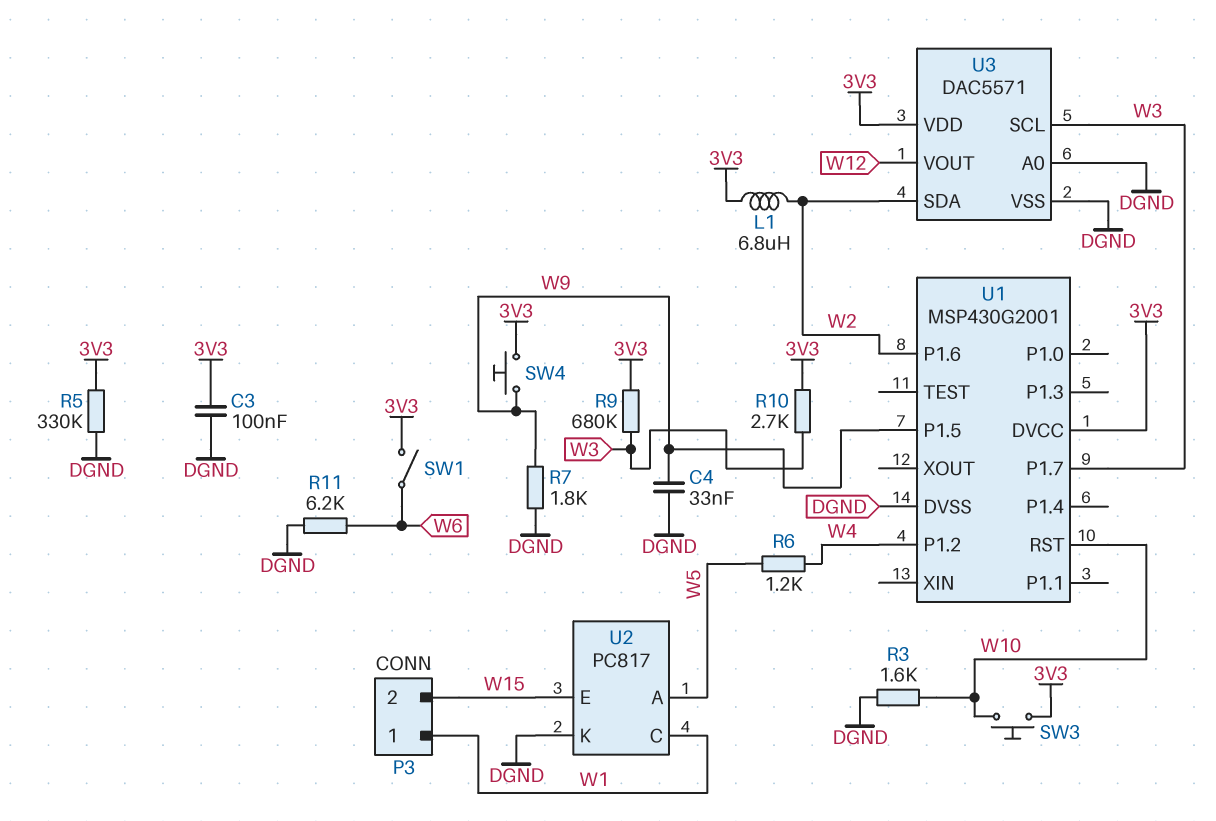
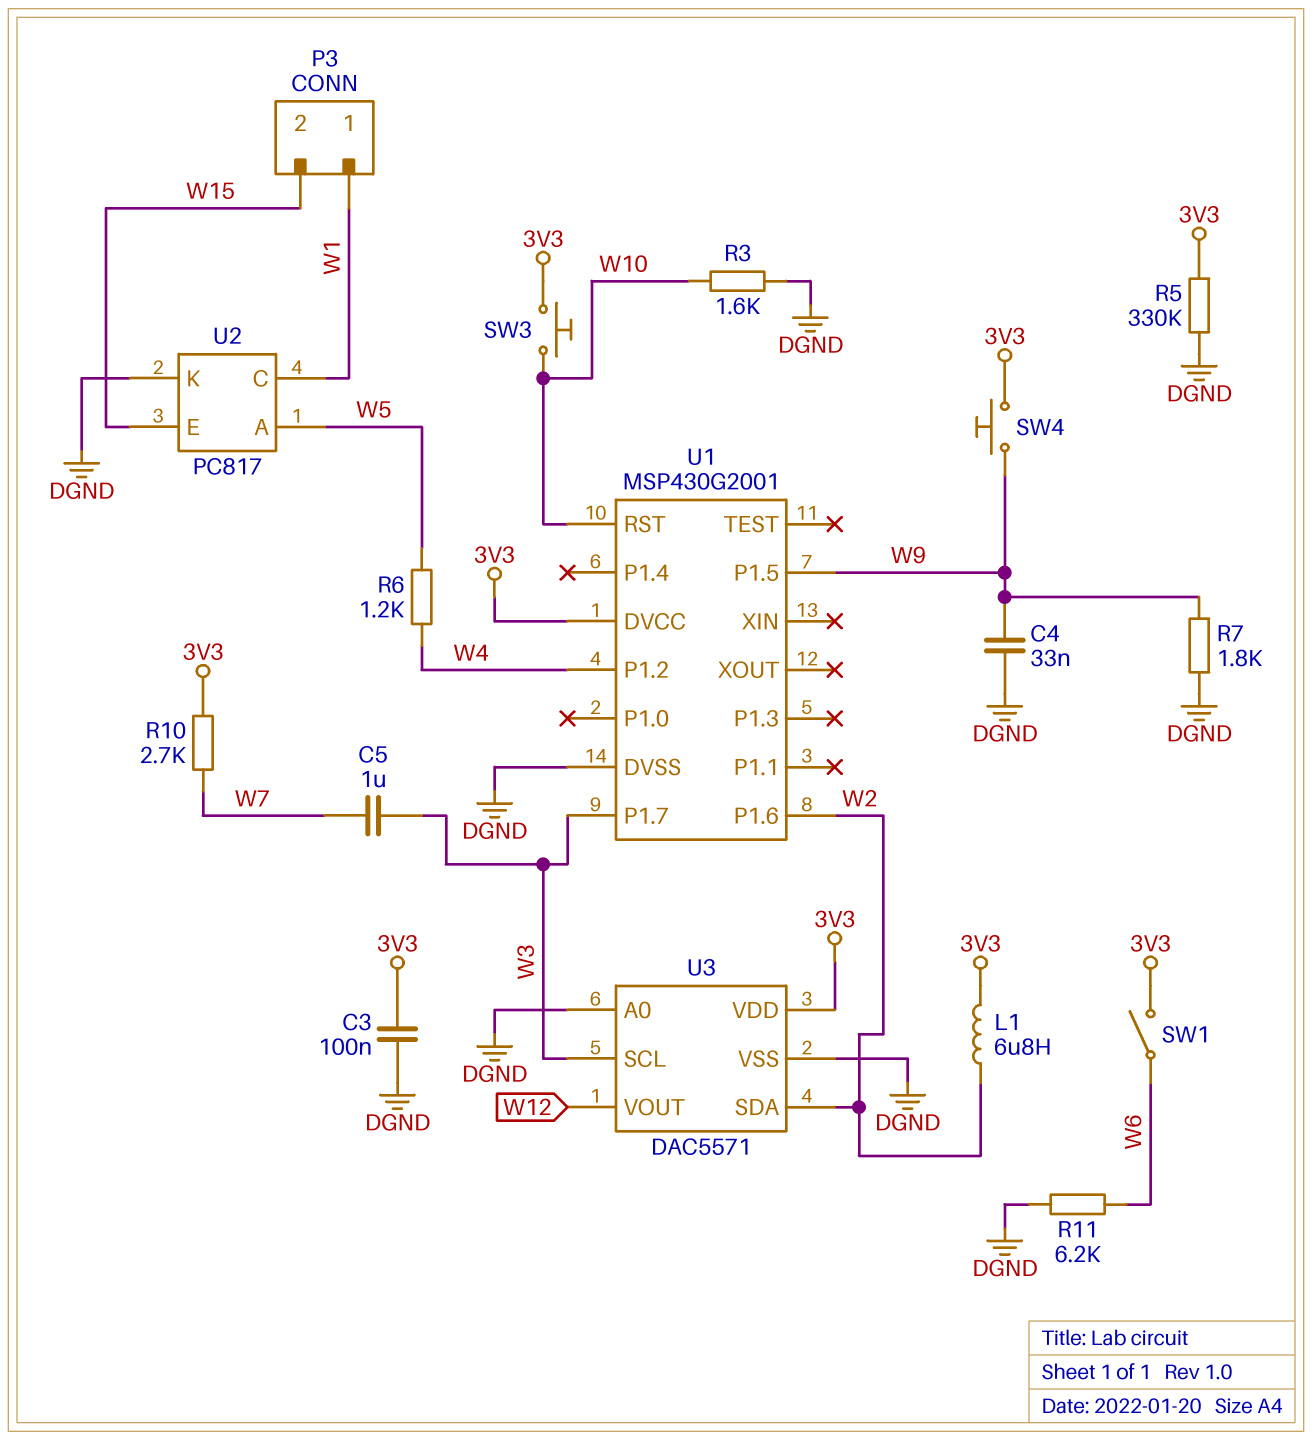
C5: none -> 1uF (W3, W7)
R9: 680k (3V3, W3) -> none
R10: 2.7k (3V3, W3) -> 2.7k (3V3, W7)

